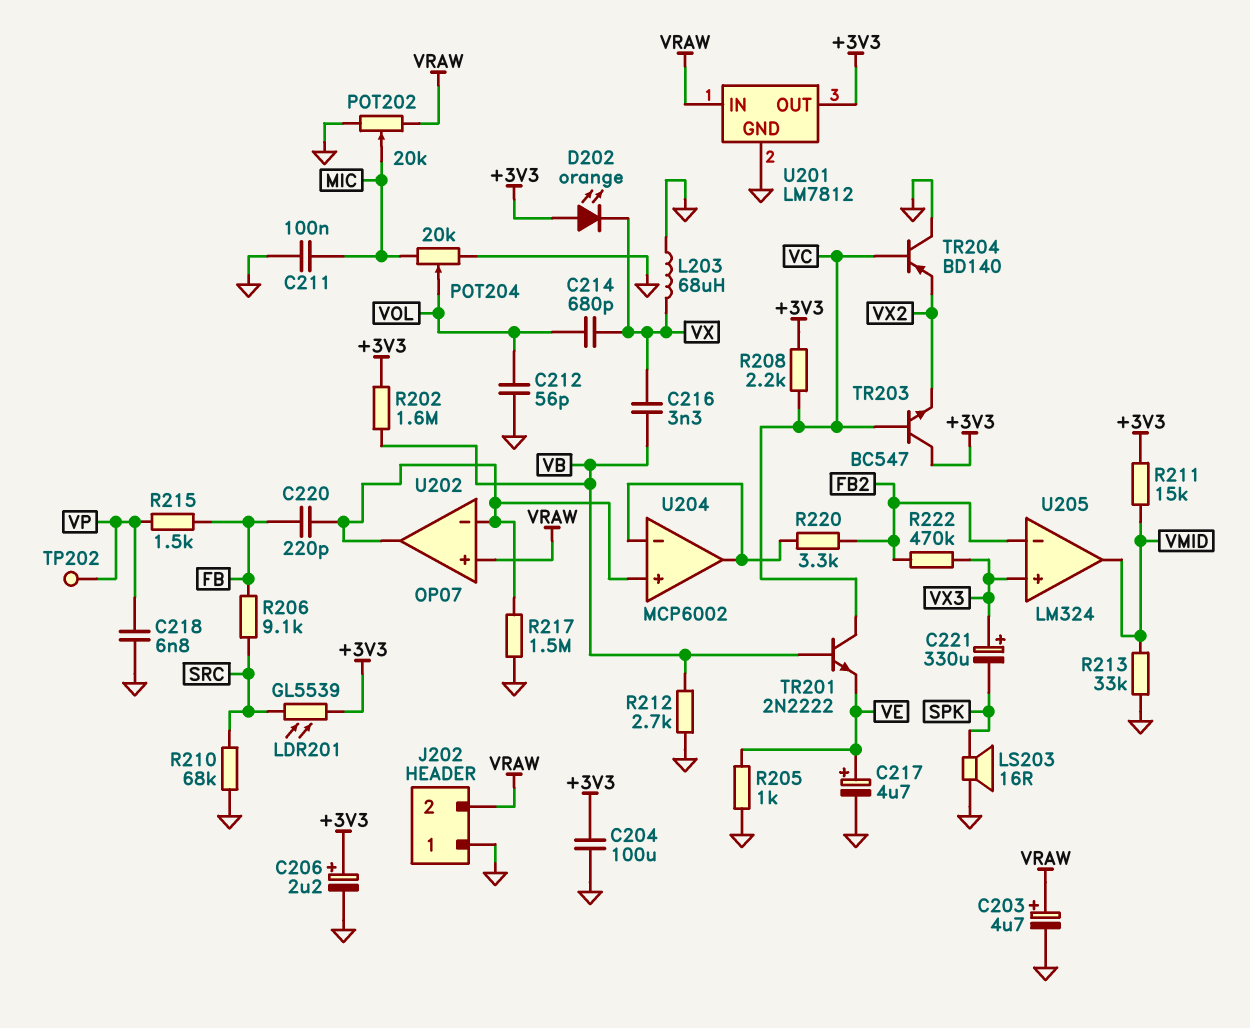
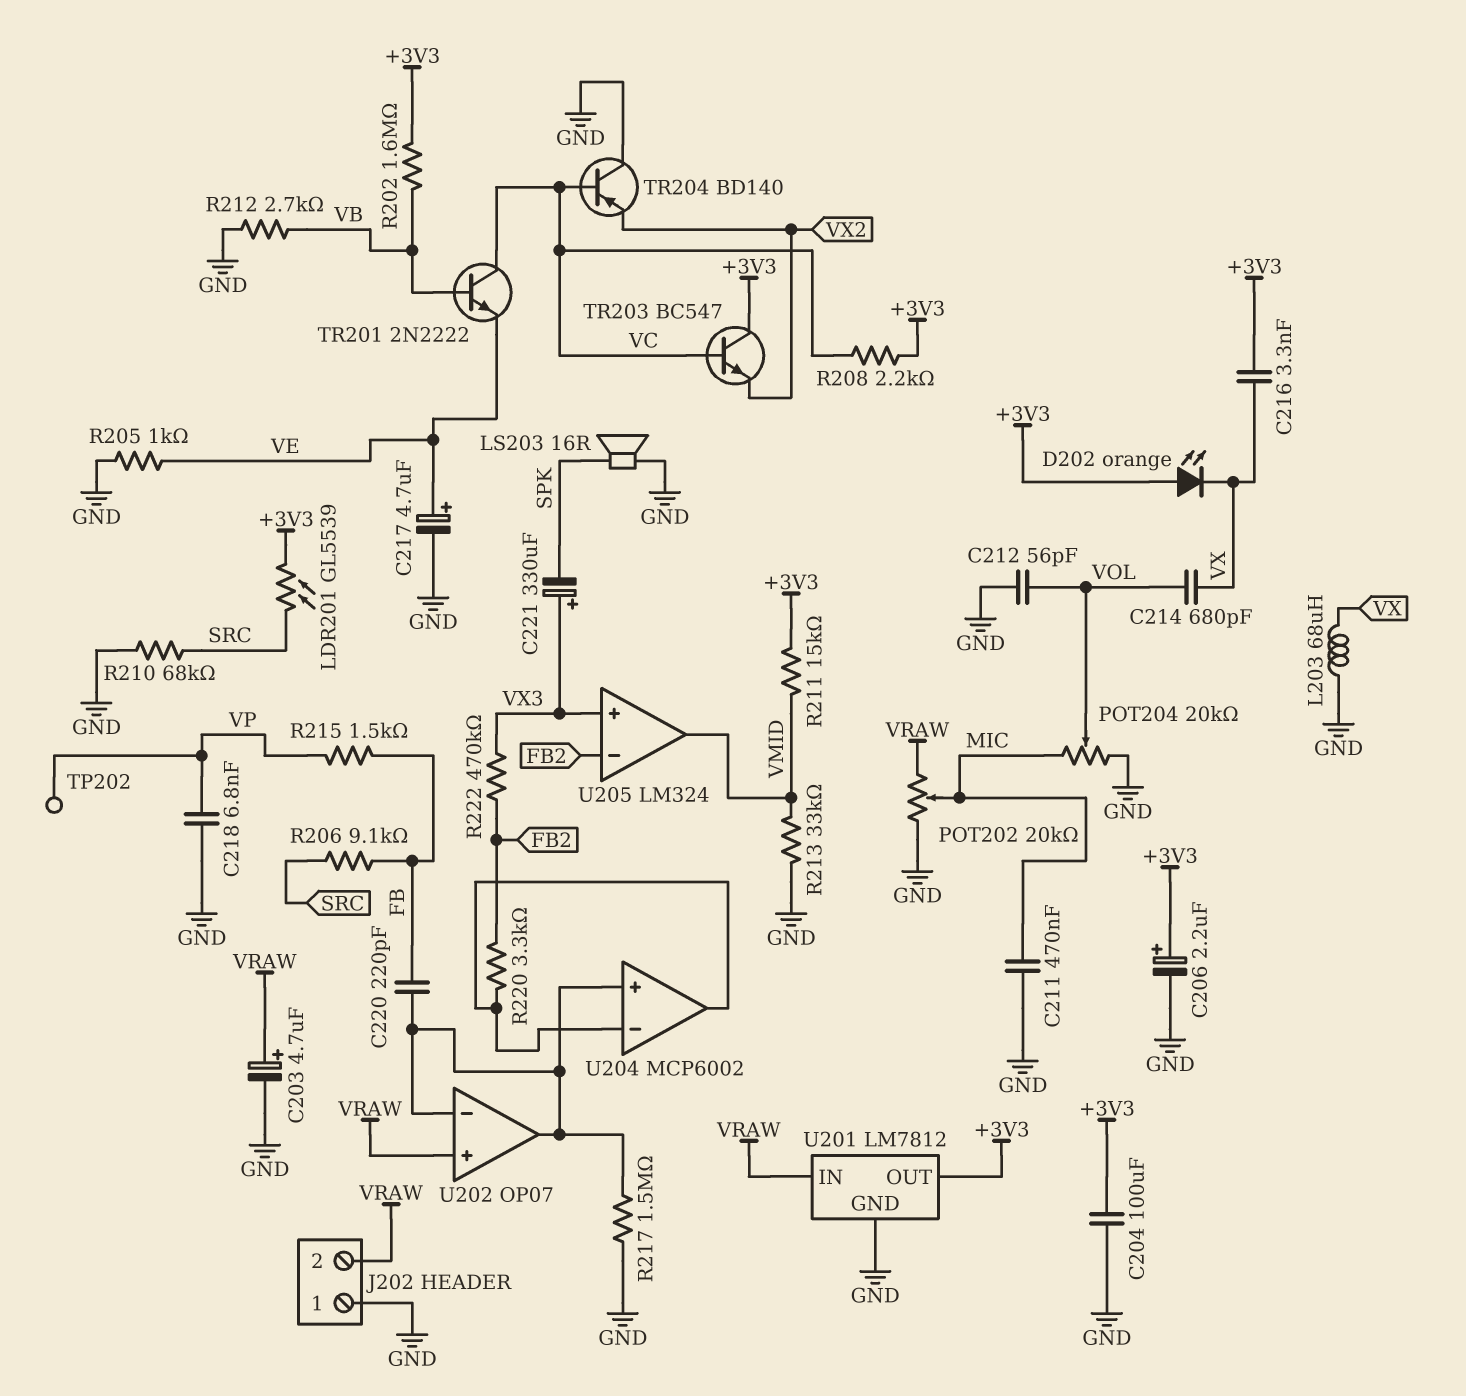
C211: 100nF (GND, MIC) -> 470nF (GND, MIC)
C216: 3.3nF (VB, VX) -> 3.3nF (+3V3, VX)

